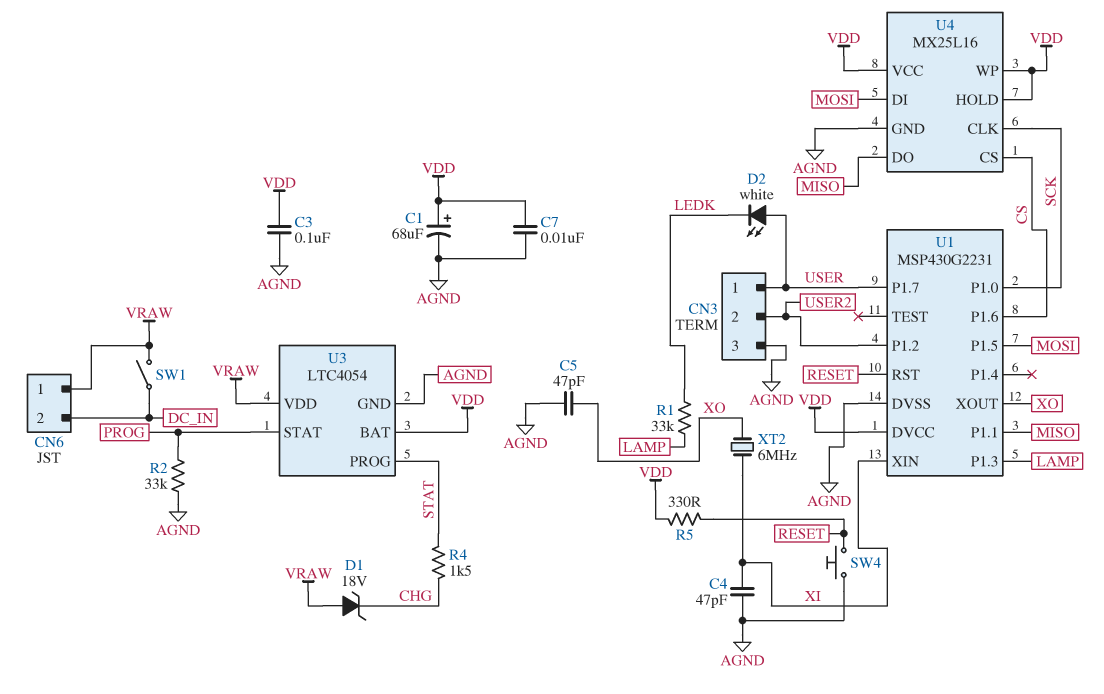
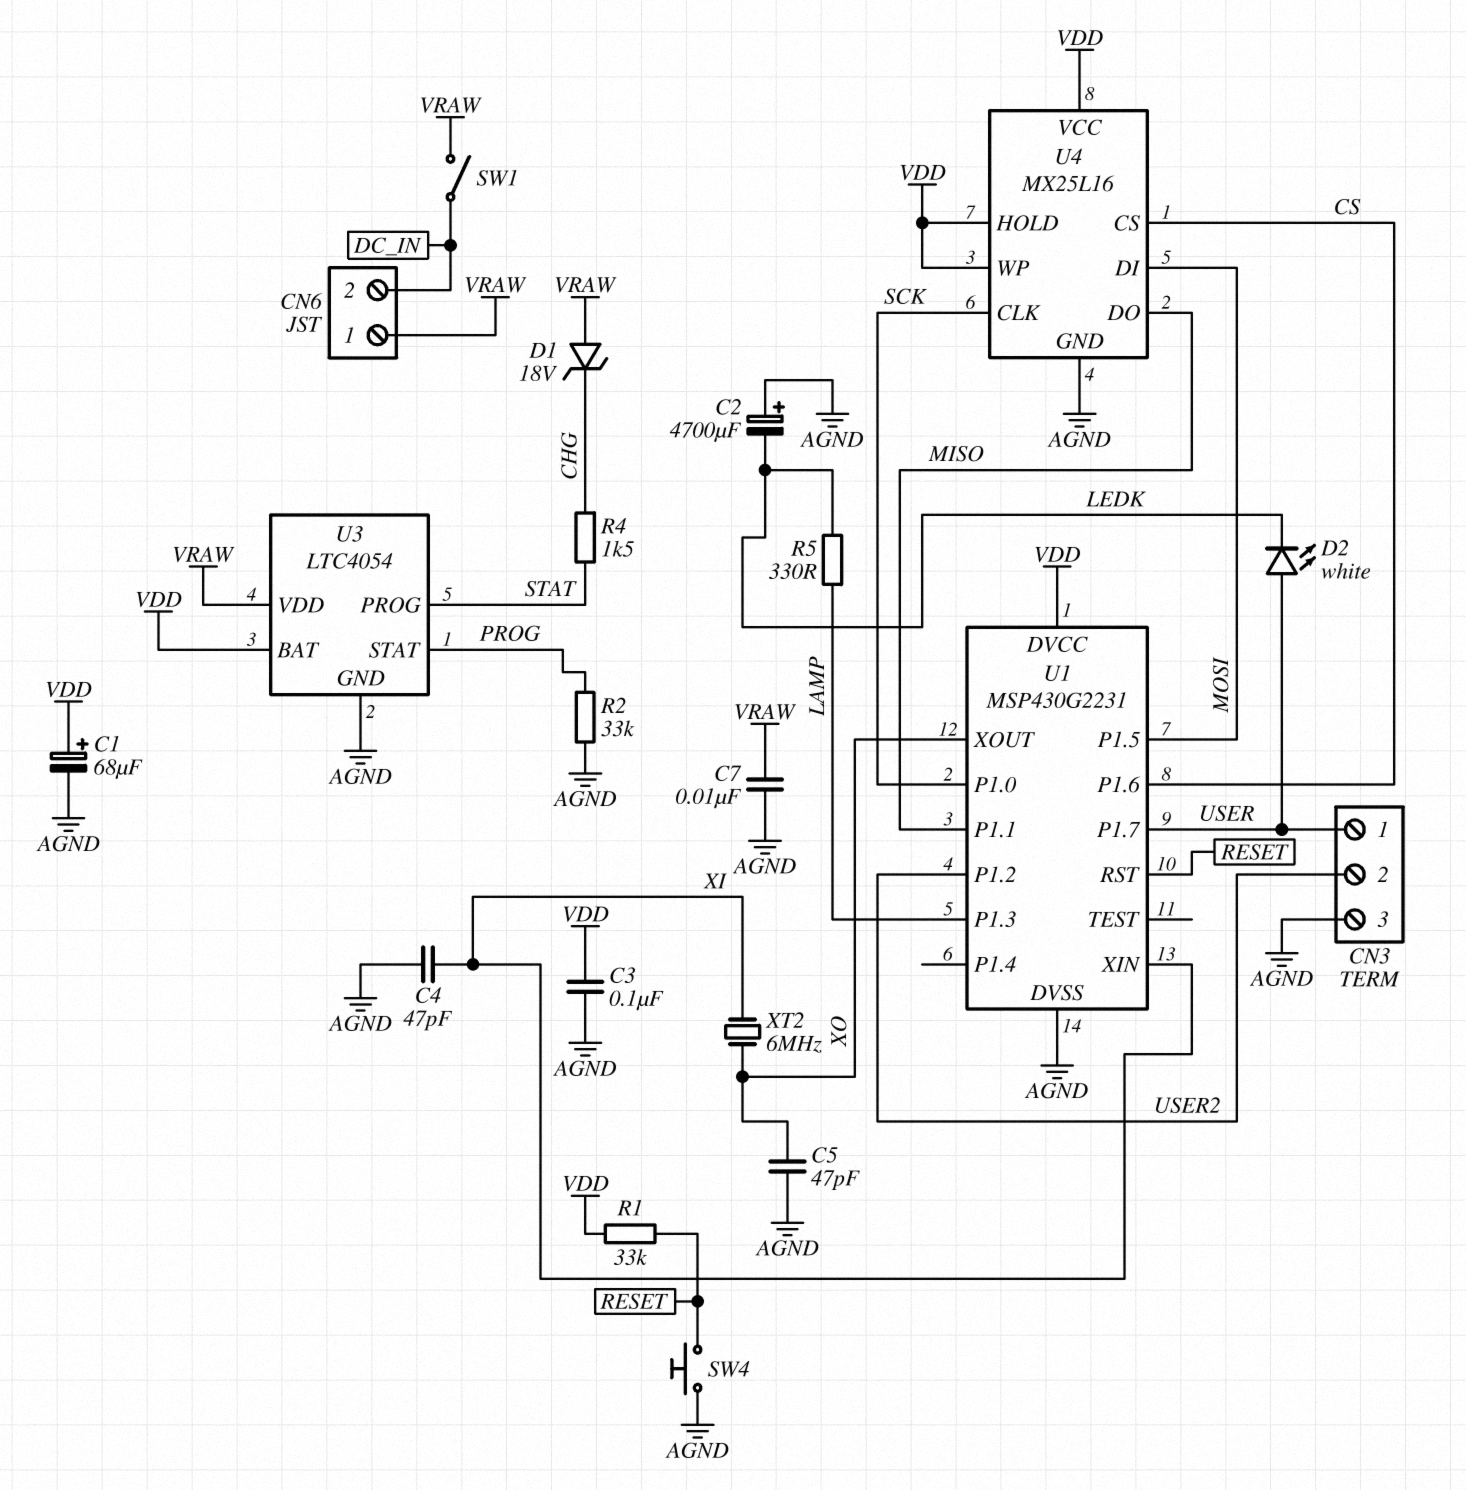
C2: none -> 4700uF (plus AGND, minus LEDK)
C7: 10nF (AGND, VDD) -> 10nF (AGND, VRAW)
R1: 33k (LAMP, LEDK) -> 33k (RESET, VDD)
R5: 330 (RESET, VDD) -> 330 (LAMP, LEDK)

